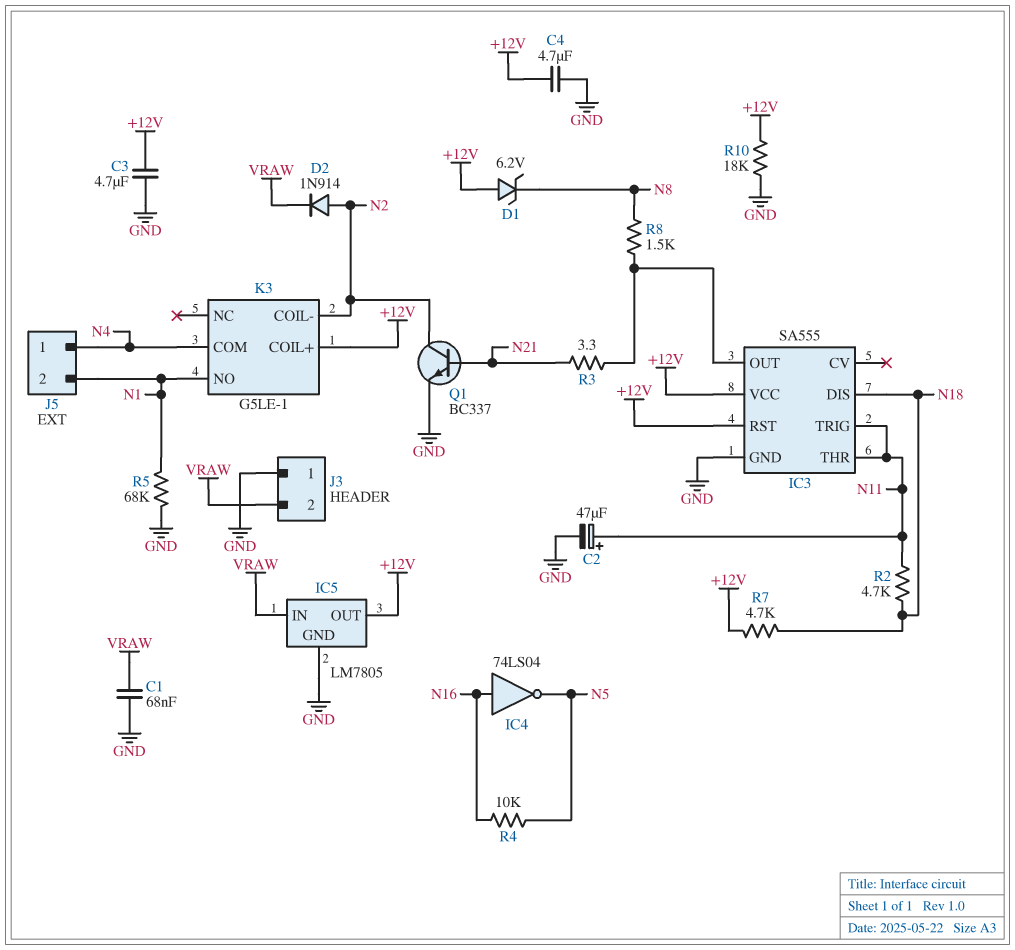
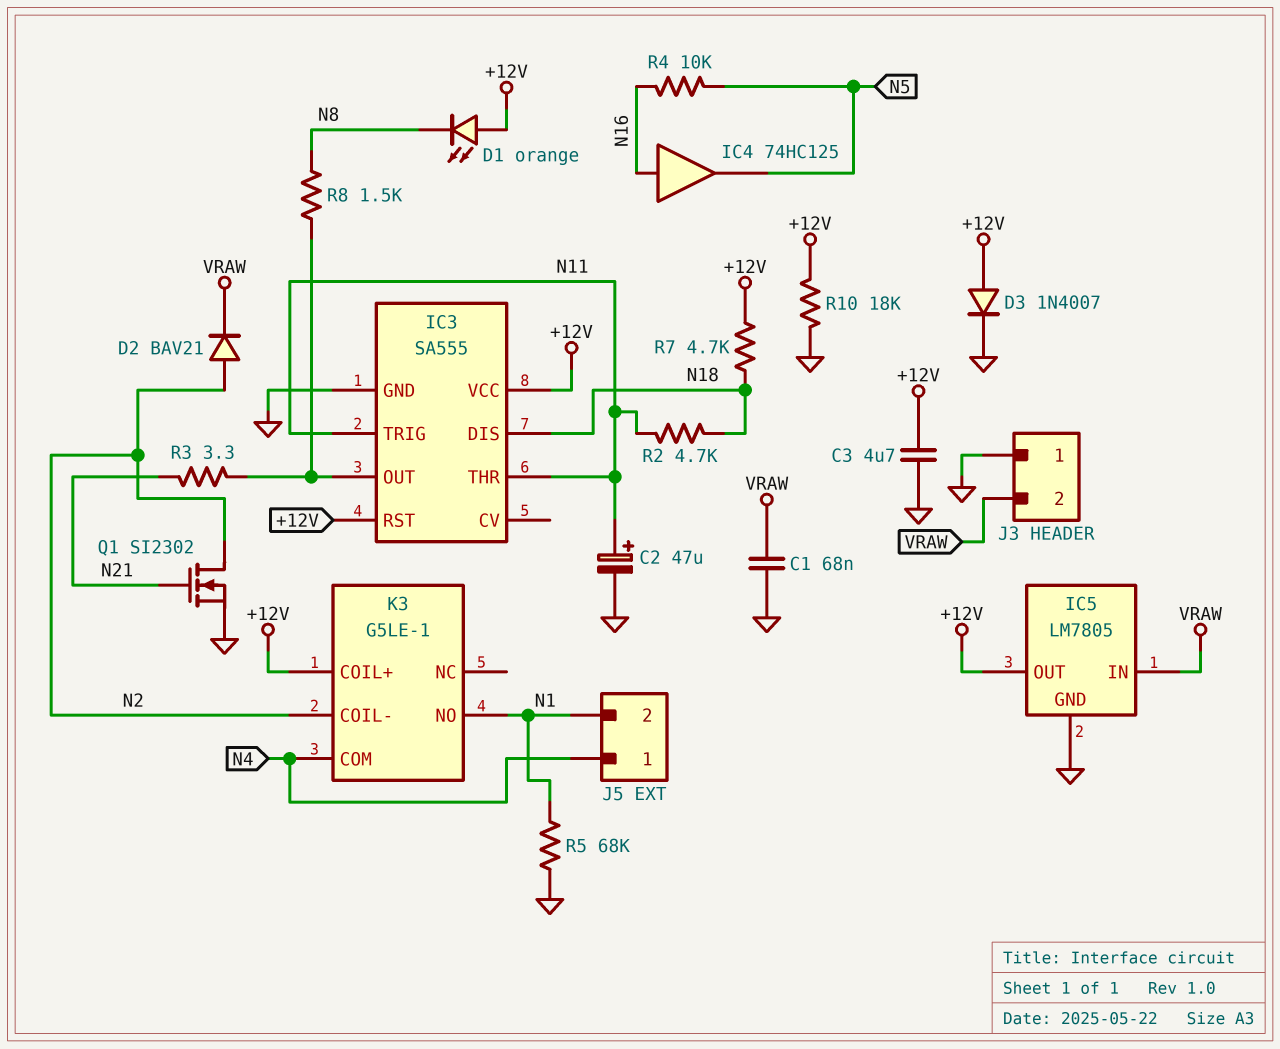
C4: 4.7uF (+12V, GND) -> none
D1: zener 6.2V (A +12V, K N8) -> LED orange (A +12V, K N8)
D2: diode 1N914 (A N2, K VRAW) -> diode BAV21 (A N2, K VRAW)
D3: none -> diode 1N4007 (A +12V, K GND)
IC4: NOT 74LS04 (in N16, out N5) -> buffer 74HC125 (in N16, out N5)
Q1: NPN BC337 (B N21, C N2, E GND) -> NMOS SI2302 (G N21, D N2, S GND)

